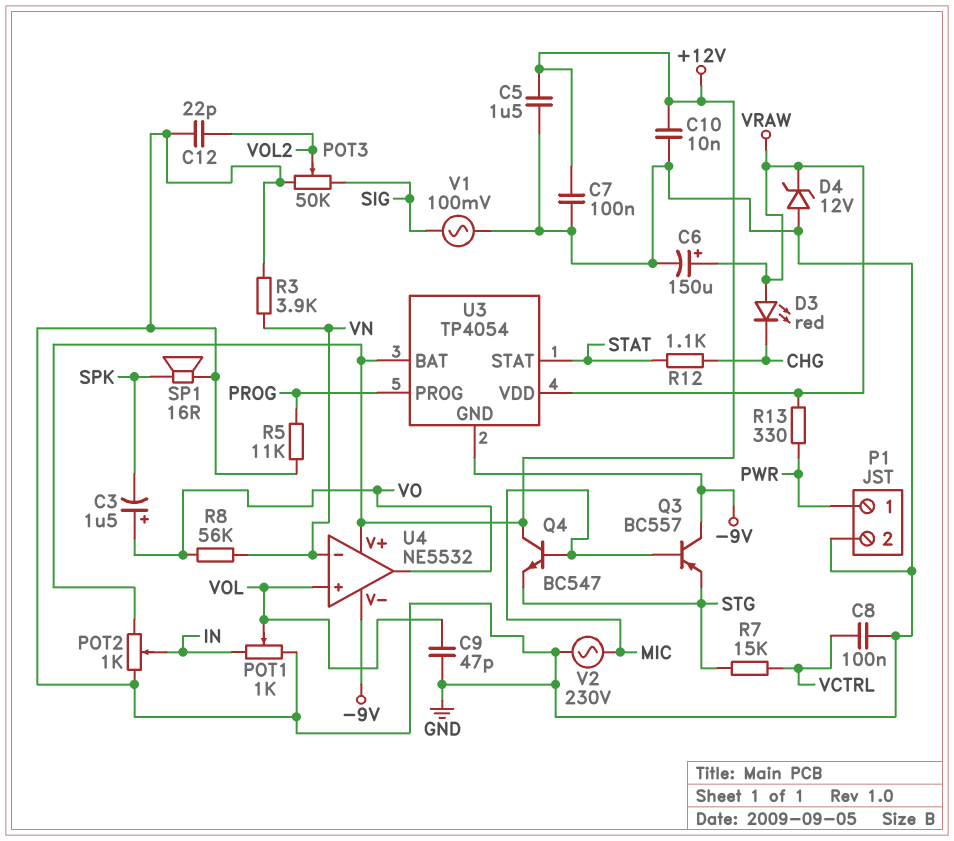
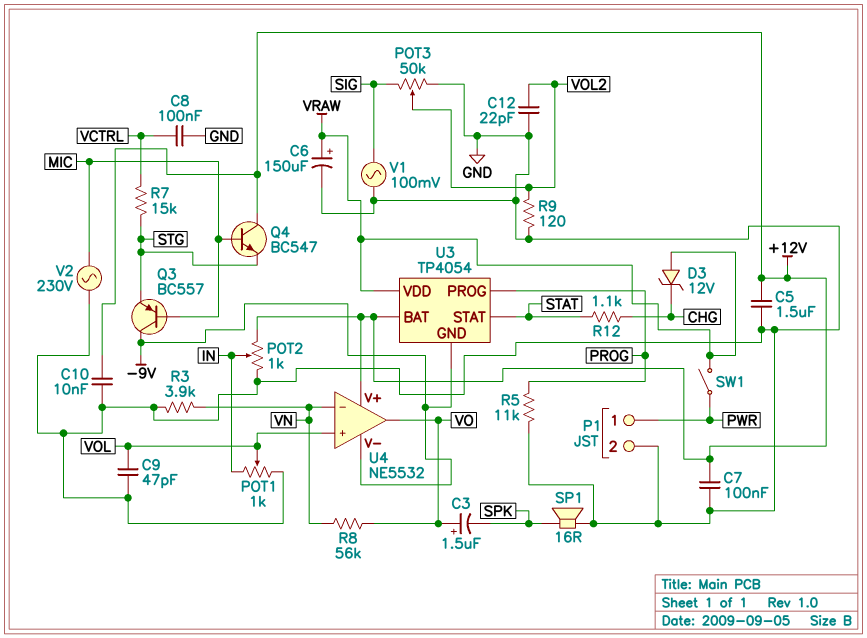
D3: LED red (A VRAW, K CHG) -> zener 12V (A VRAW, K CHG)
D4: zener 12V (A GND, K VRAW) -> none
R9: none -> 120 (GND, VOL2)
R13: 330 (PWR, VRAW) -> none
SW1: none -> switch (PWR, VRAW)

